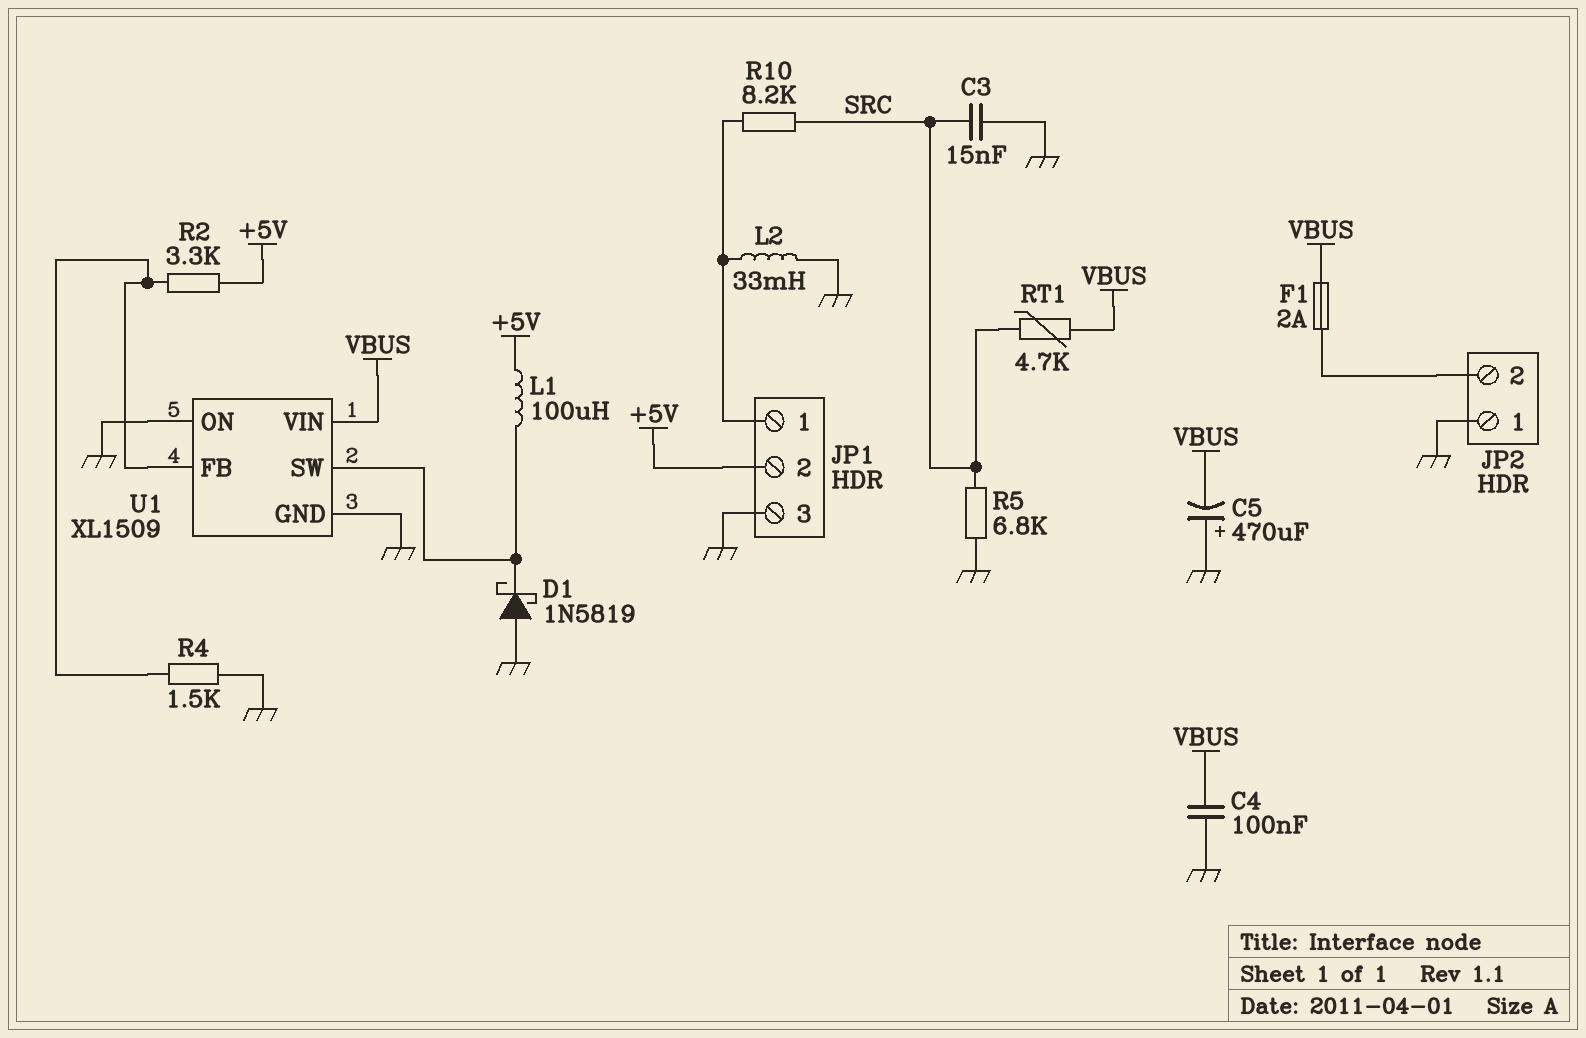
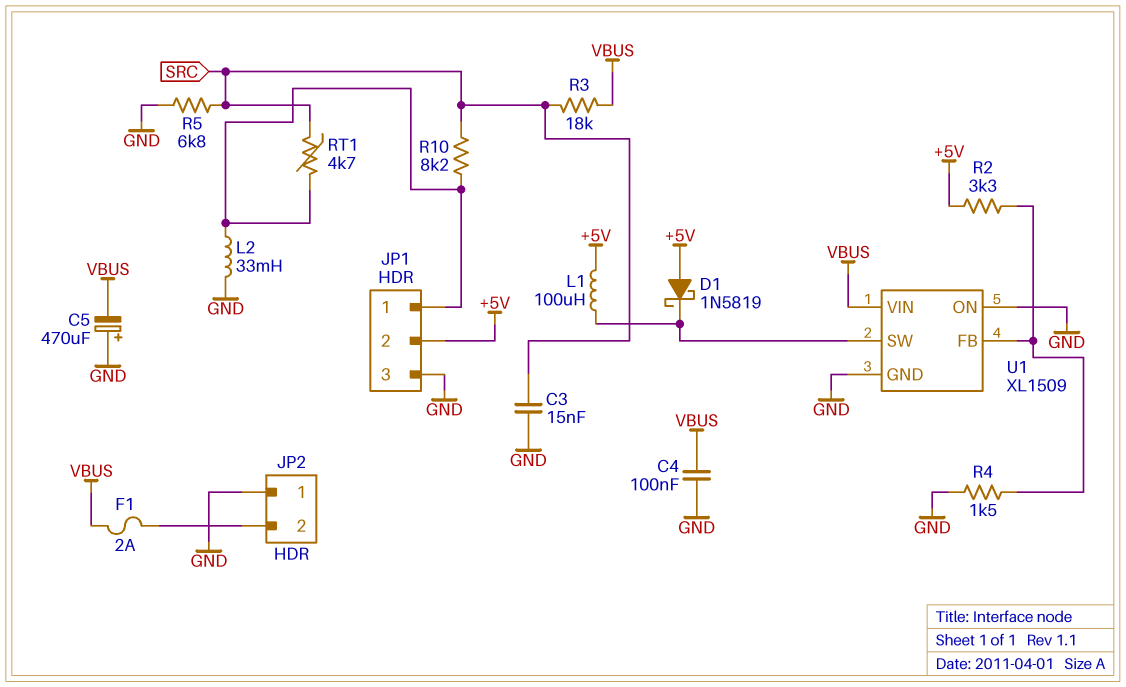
D1: schottky 1N5819 (A GND, K U1/SW) -> schottky 1N5819 (A +5V, K U1/SW)
R3: none -> 18k (SRC, VBUS)
RT1: 4.7k (SRC, VBUS) -> 4.7k (JP1/1, SRC)

